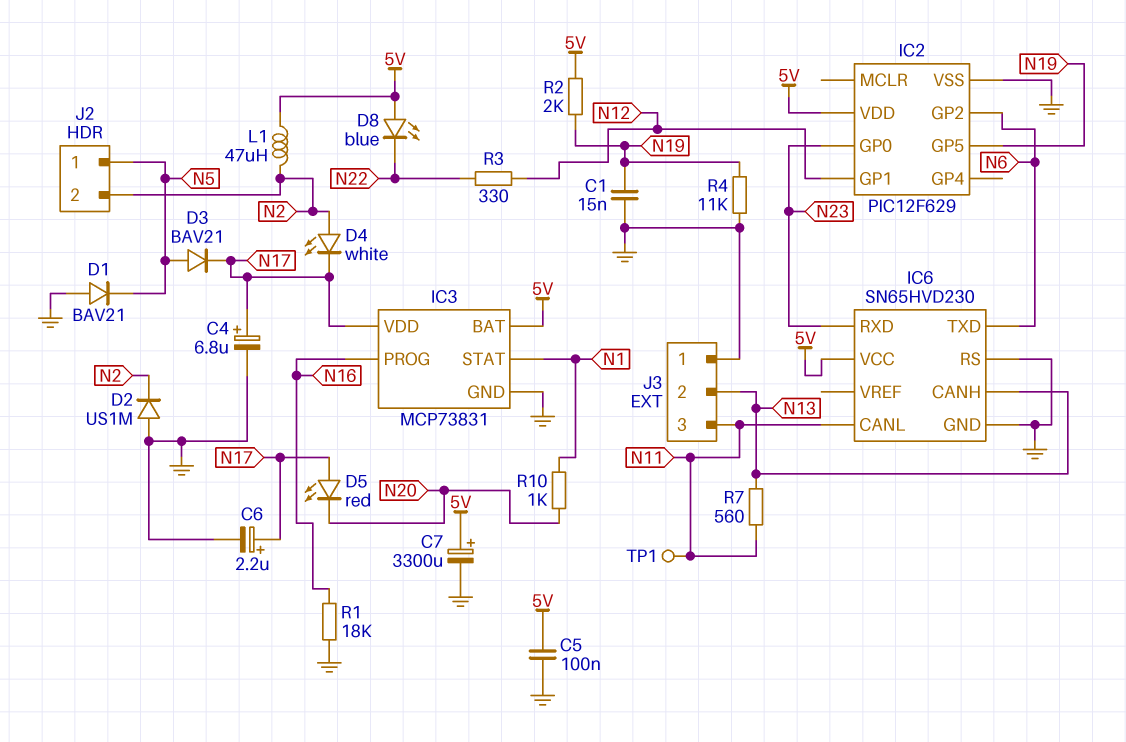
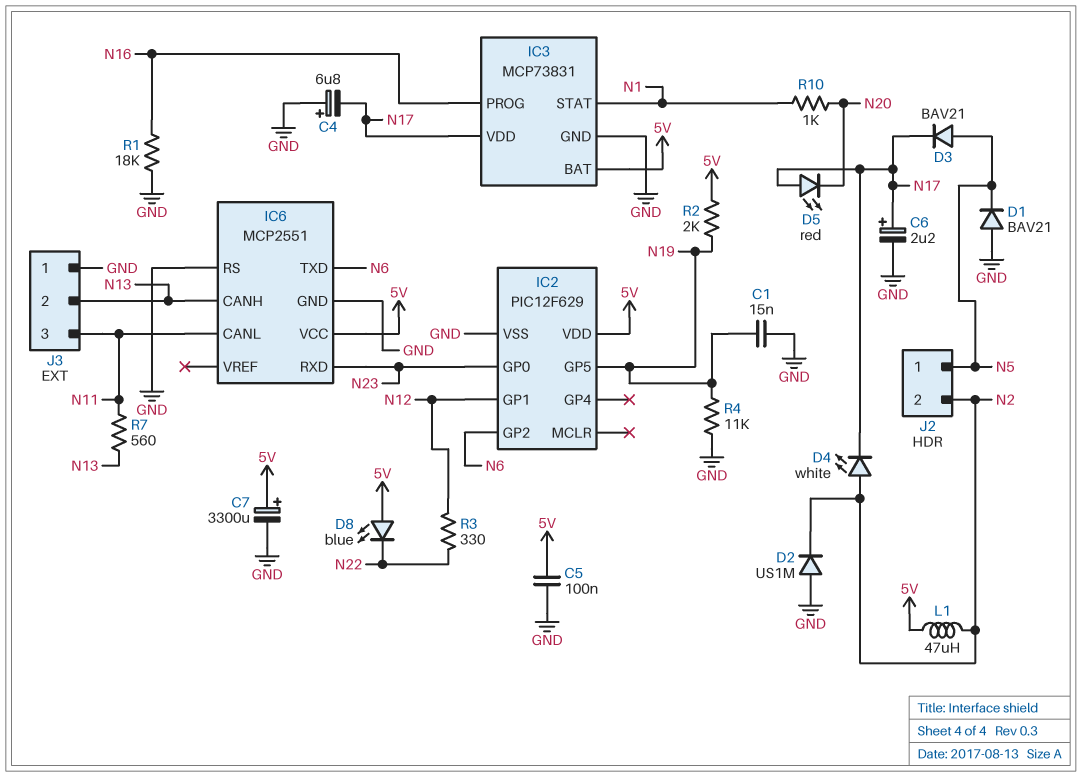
C4: 6.8uF (plus N17, minus GND) -> 6.8uF (plus GND, minus N17)
IC6: SN65HVD230 -> MCP2551
TP1: test point (N11) -> none

